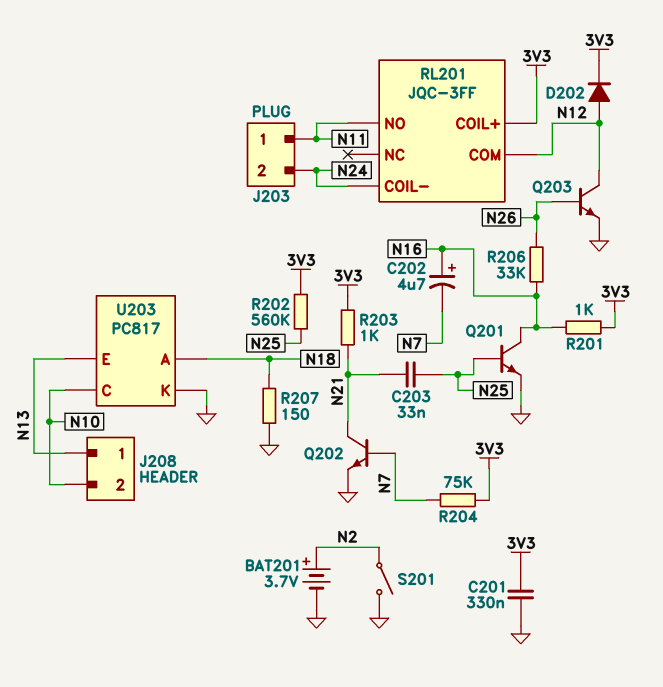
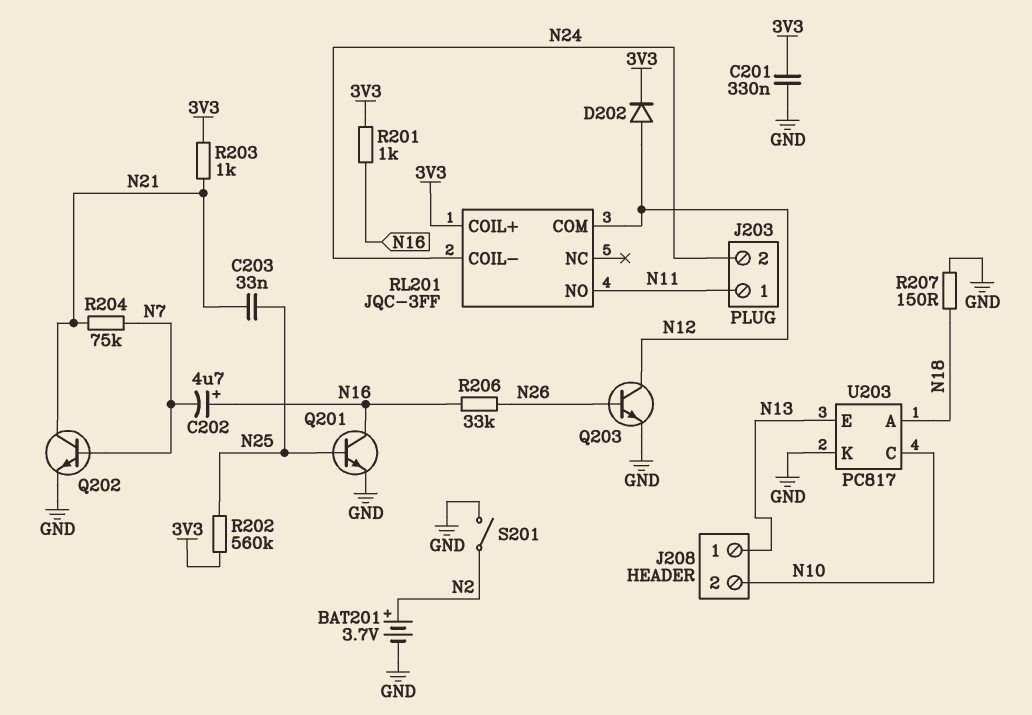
R204: 75k (3V3, N7) -> 75k (N7, N21)

